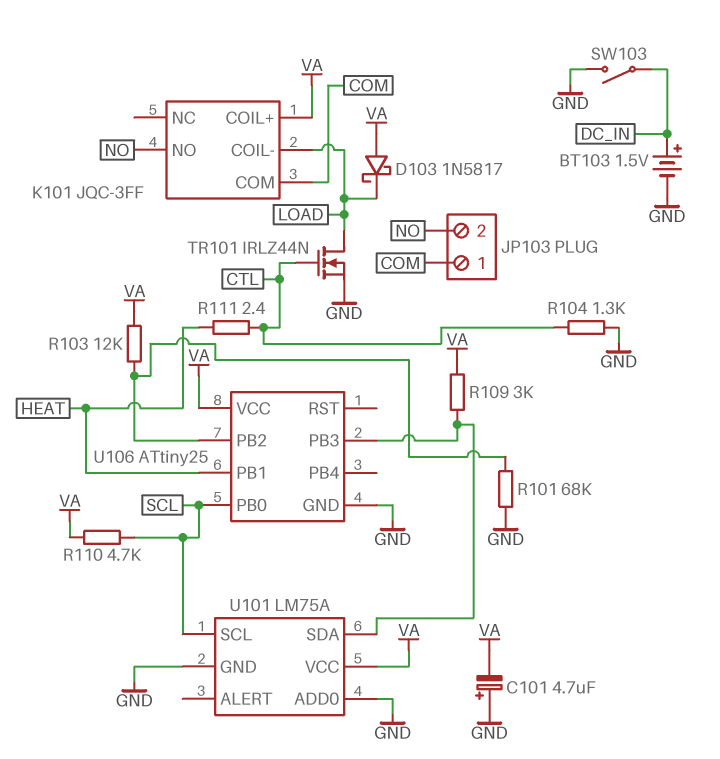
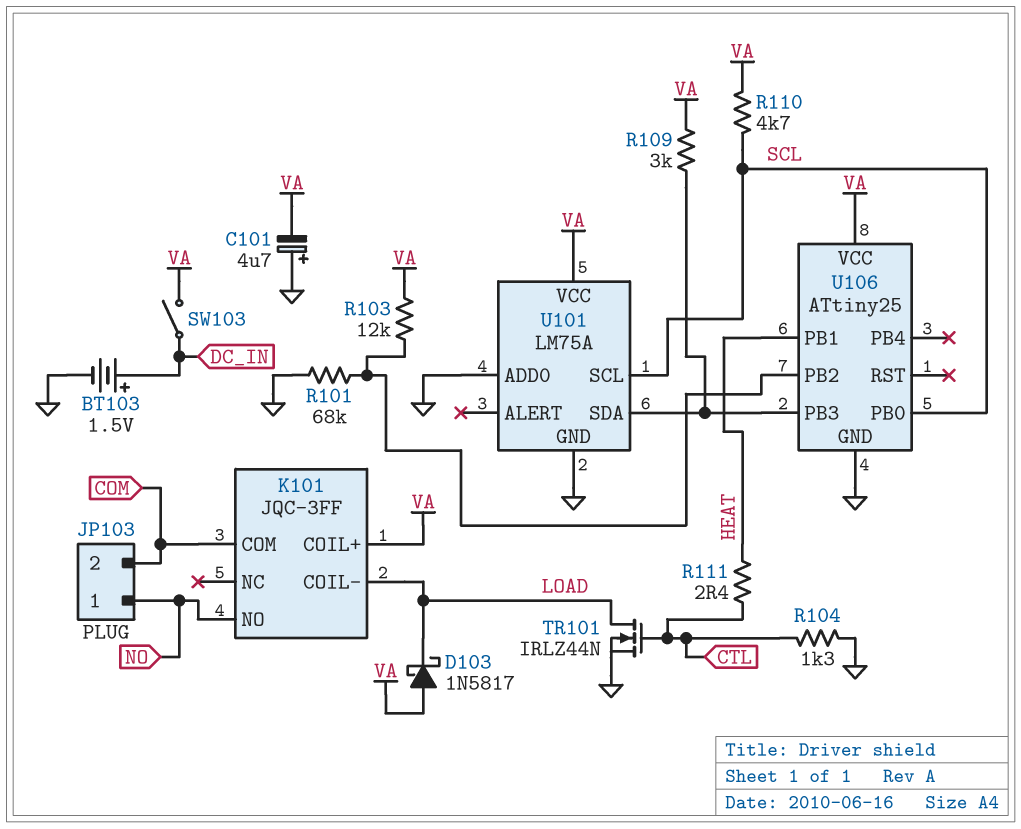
JP103 pin 1: COM -> NO
JP103 pin 2: NO -> COM
SW103: switch (DC_IN, GND) -> switch (DC_IN, VA)

